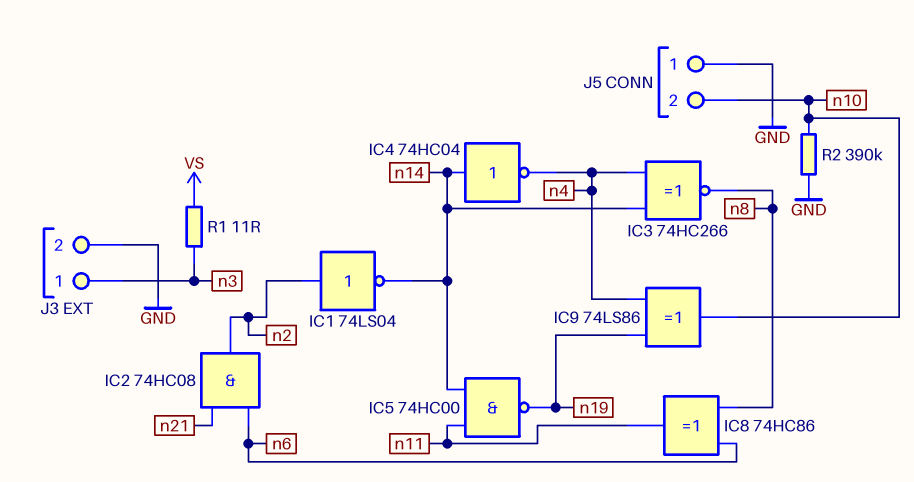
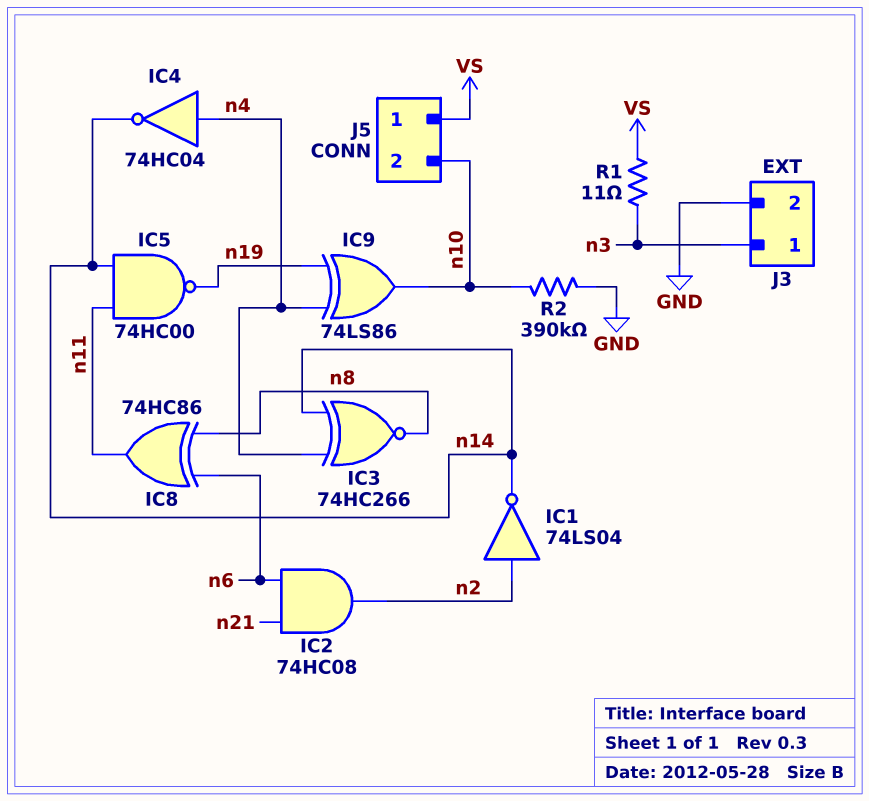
IC4: NOT 74HC04 (in n14, out n4) -> NOT 74HC04 (in n4, out n14)
J5 pin 1: GND -> VS

